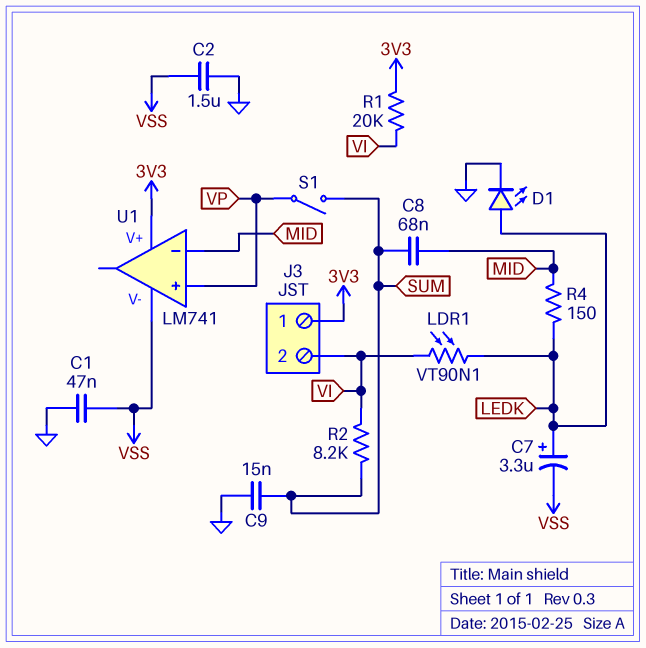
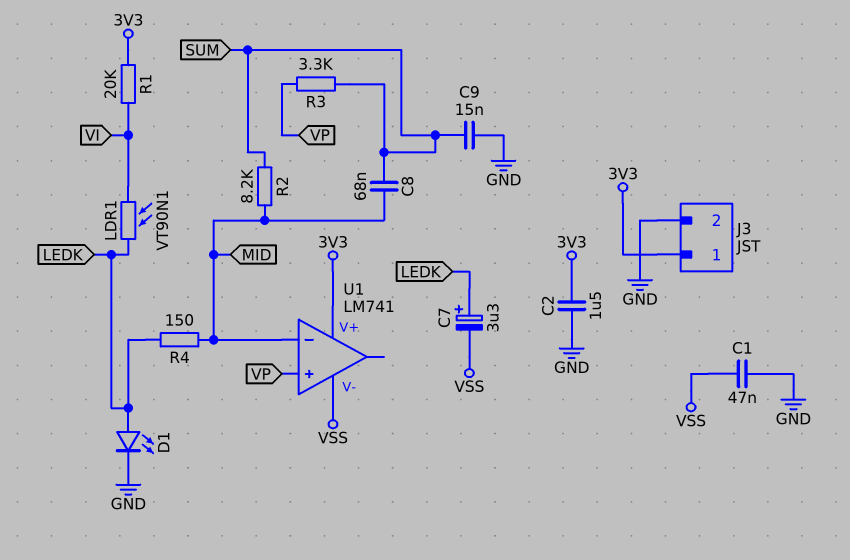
C2: 1.5uF (GND, VSS) -> 1.5uF (3V3, GND)
J3 pin 2: VI -> GND
R2: 8.2k (SUM, VI) -> 8.2k (MID, SUM)
R3: none -> 3.3k (SUM, VP)
S1: switch (SUM, VP) -> none

